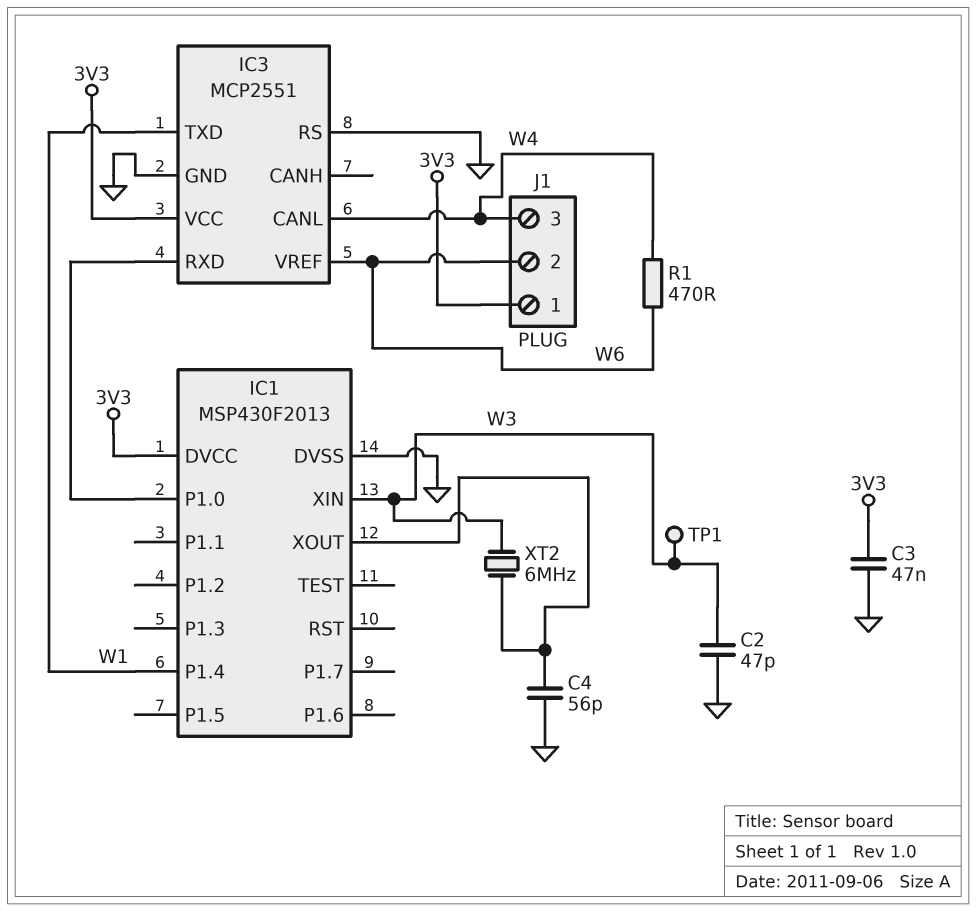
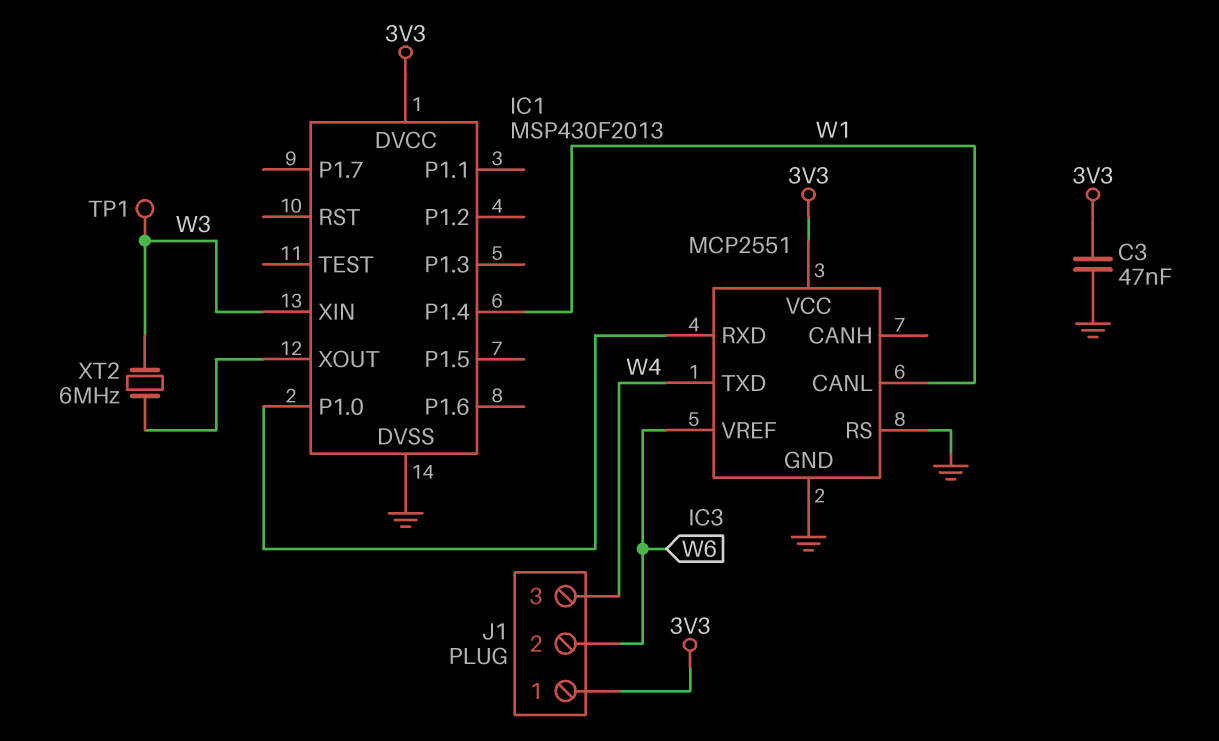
C2: 47pF (GND, W3) -> none
C4: 56pF (GND, IC1/XOUT) -> none
IC3 pin CANL: W4 -> W1
IC3 pin TXD: W1 -> W4
R1: 470 (W4, W6) -> none

